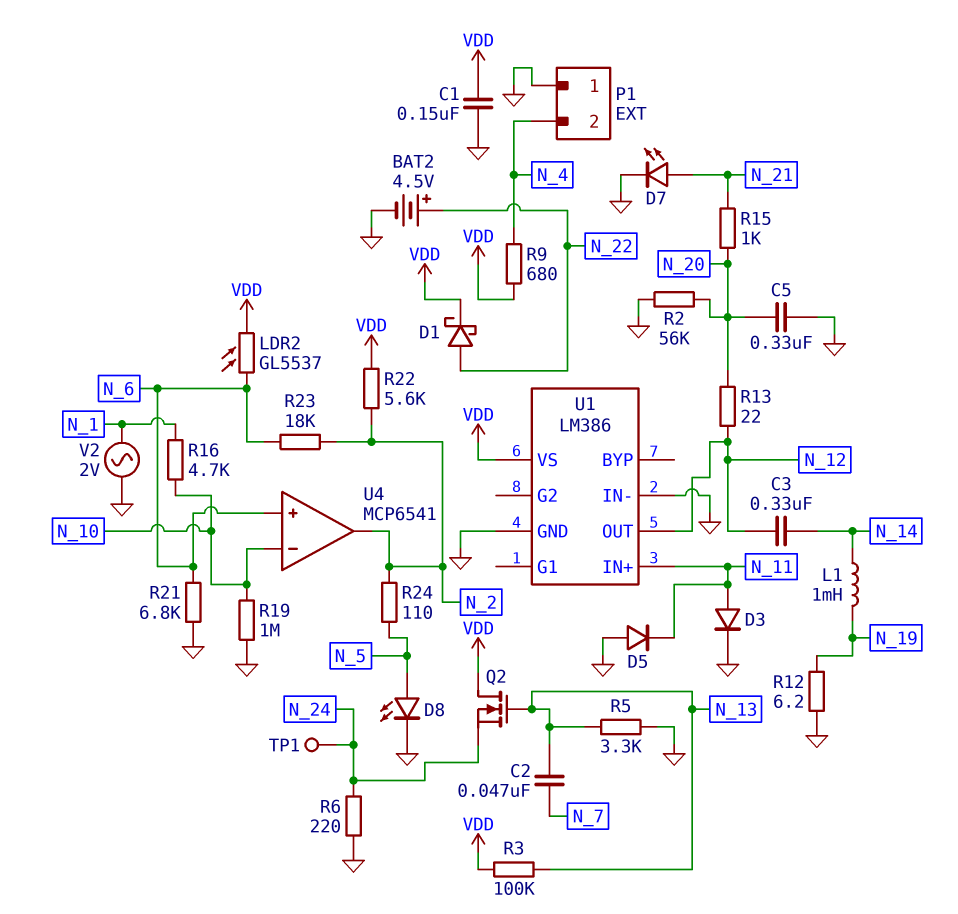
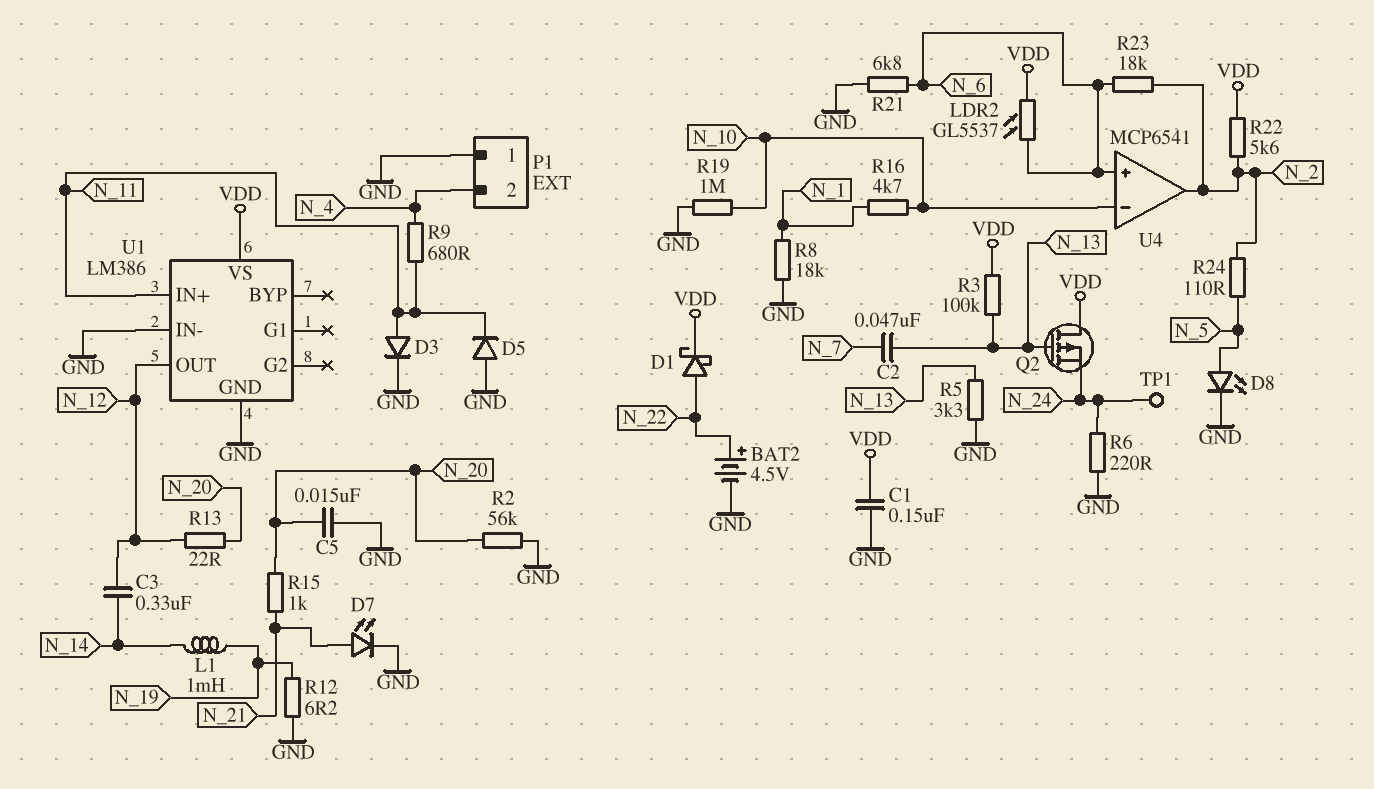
C5: 330nF (GND, N_20) -> 15nF (GND, N_20)
Q2: NMOS (G N_13, D VDD, S N_24) -> PMOS (G N_13, D VDD, S N_24)
R8: none -> 18k (GND, N_1)
R9: 680 (N_4, VDD) -> 680 (N_4, N_11)
V2: AC 2V (GND, N_1) -> none

